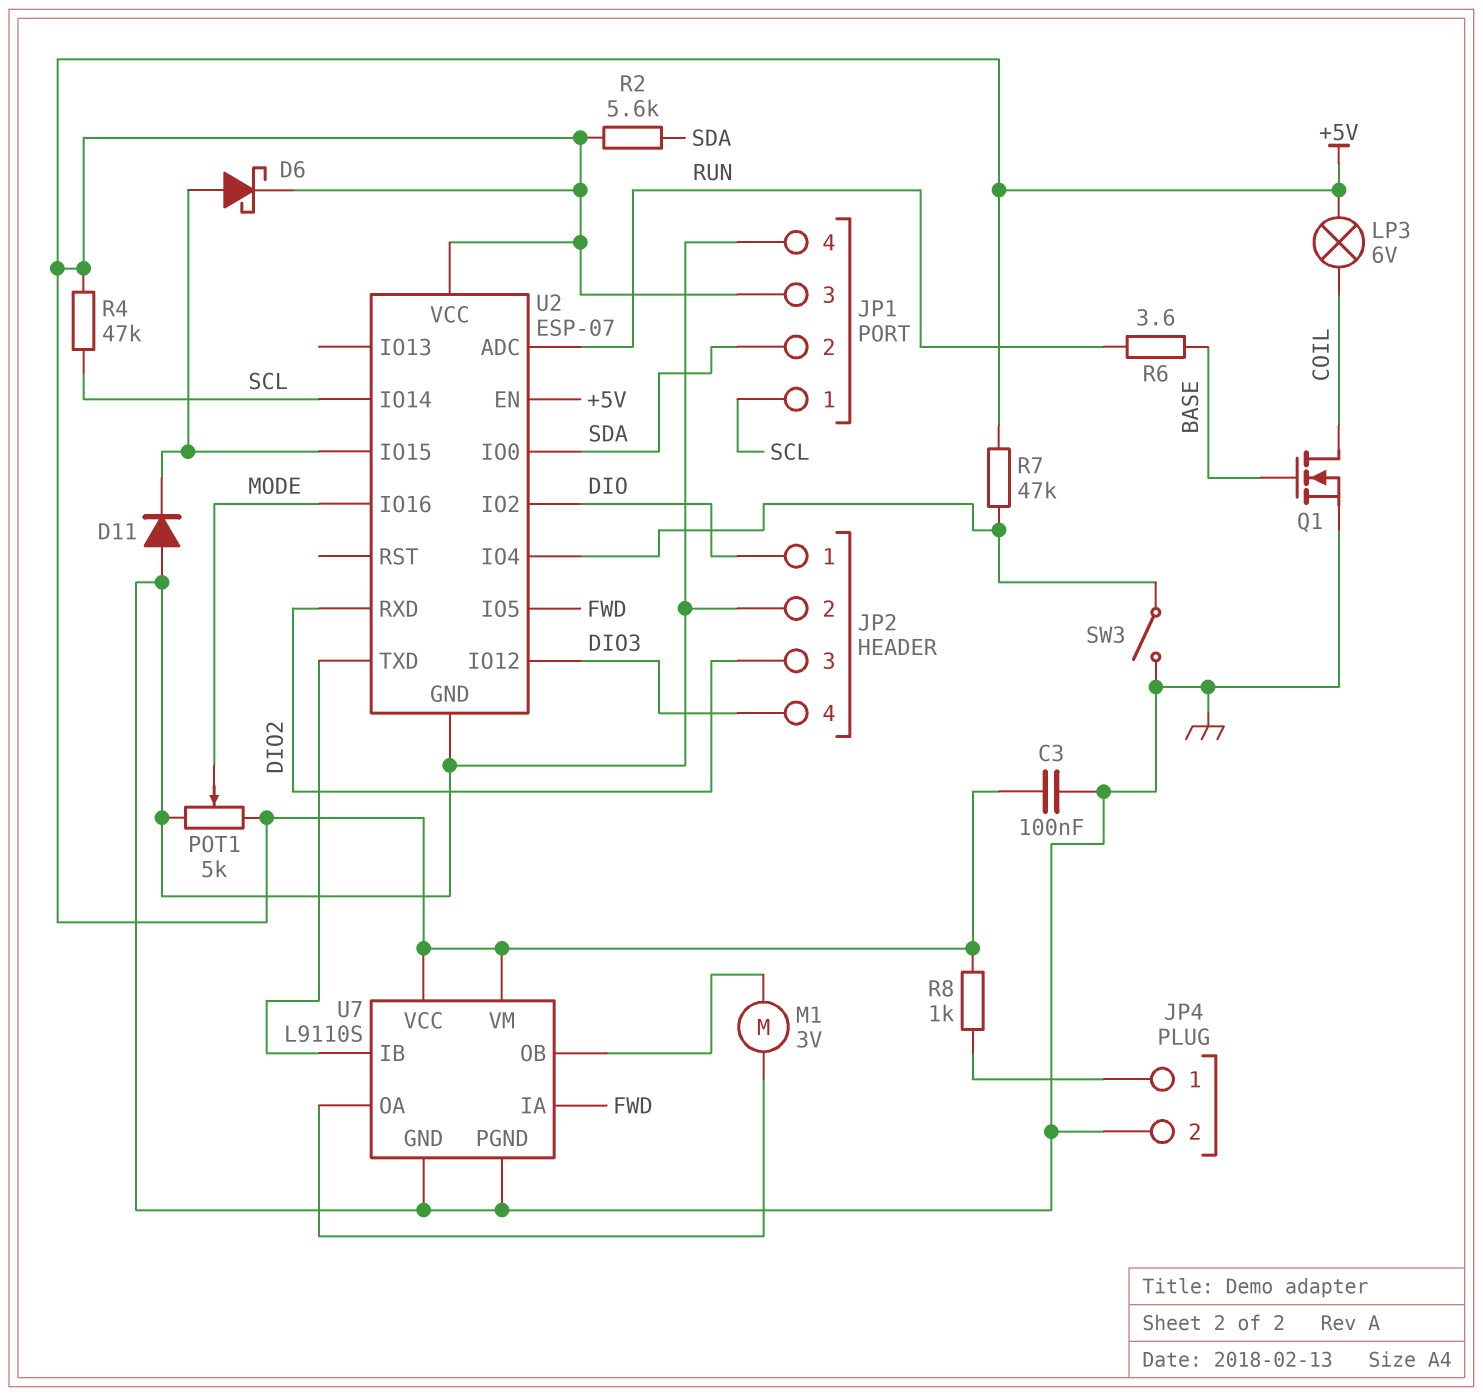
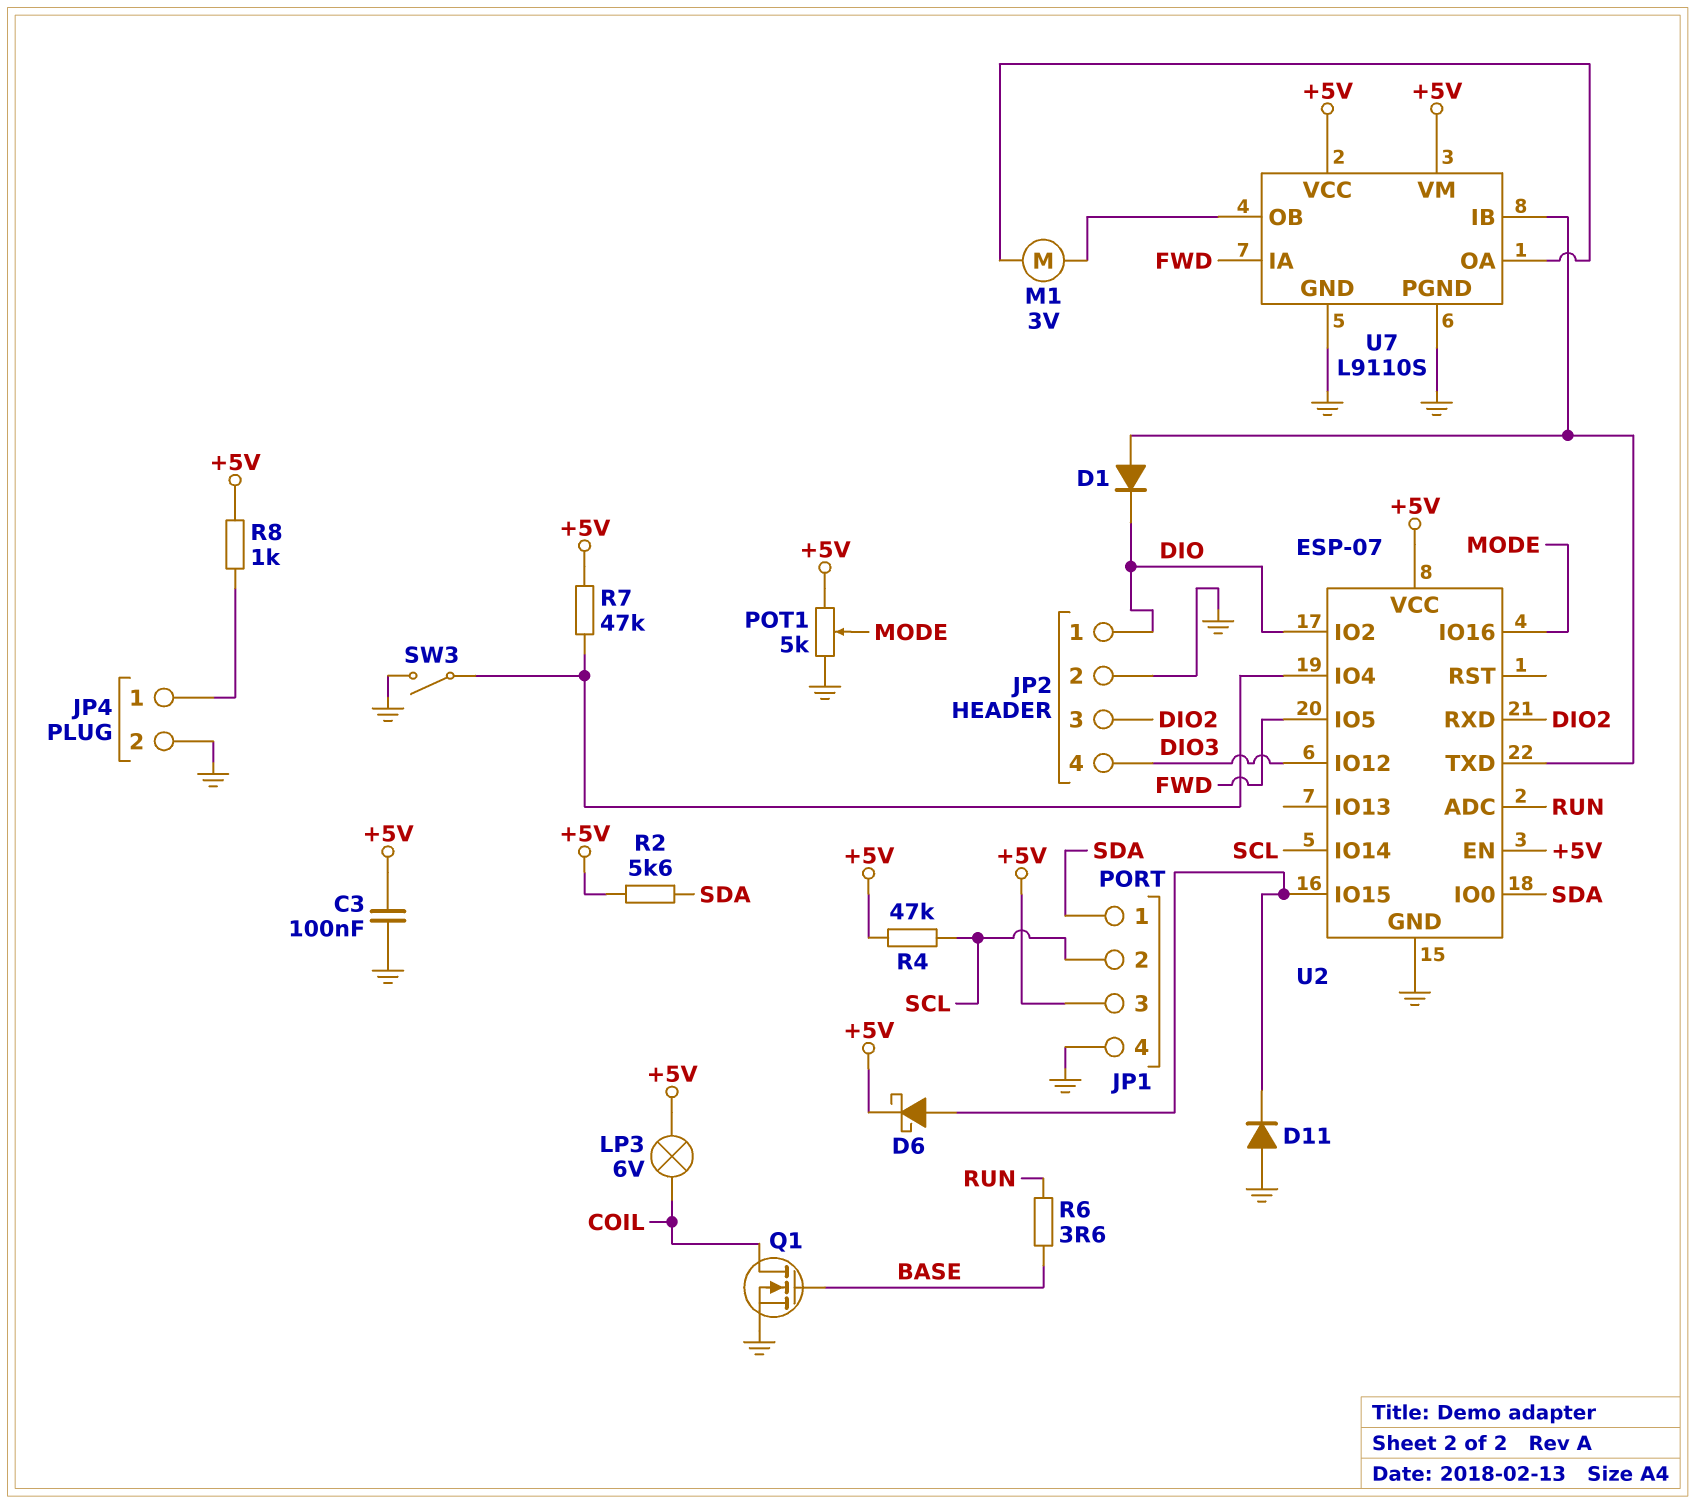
D1: none -> diode (A U2/TXD, K DIO)
JP1 pin 1: SCL -> SDA
JP1 pin 2: SDA -> SCL

